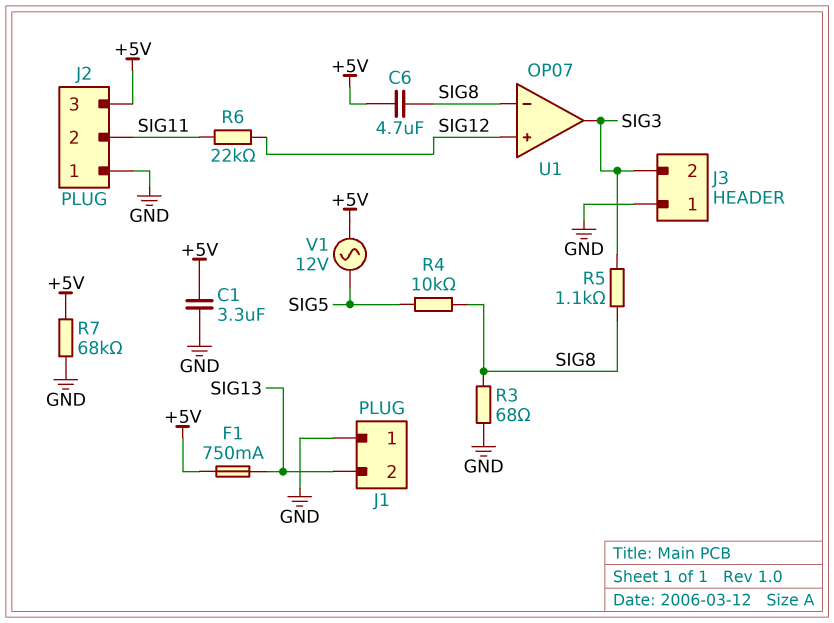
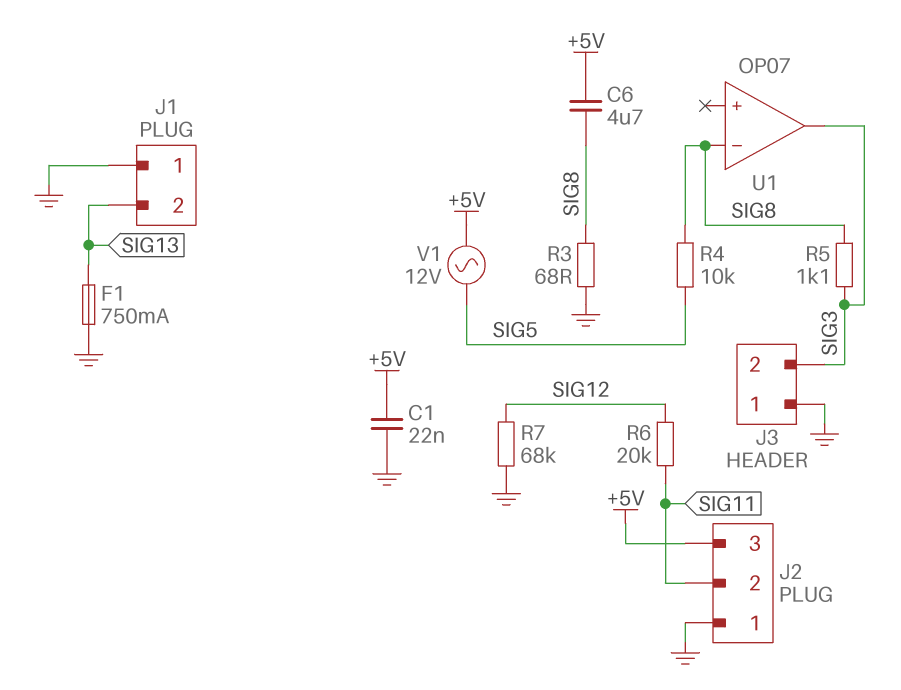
C1: 3.3uF (+5V, GND) -> 22nF (+5V, GND)
F1: 750mA (+5V, SIG13) -> 750mA (GND, SIG13)
R6: 22k (SIG11, SIG12) -> 20k (SIG11, SIG12)
R7: 68k (+5V, GND) -> 68k (GND, SIG12)
U1 pin in+: SIG12 -> none

